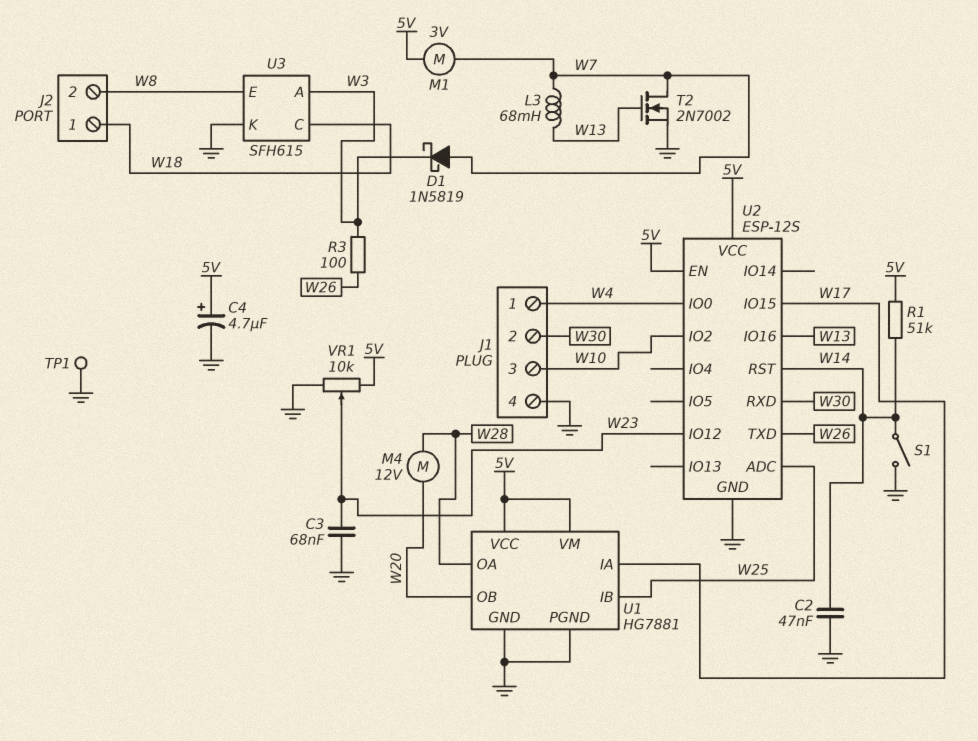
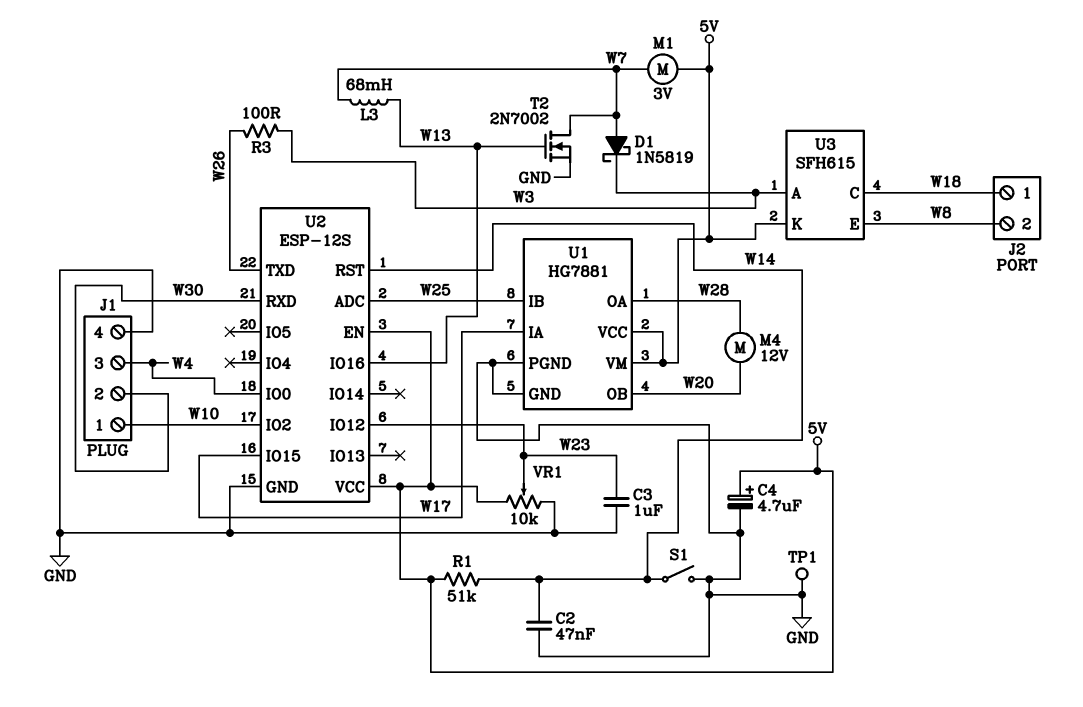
C3: 68nF (GND, W23) -> 1uF (GND, W23)
J1 pin 1: W4 -> W10
J1 pin 3: W10 -> W4
U3 pin K: GND -> 5V

